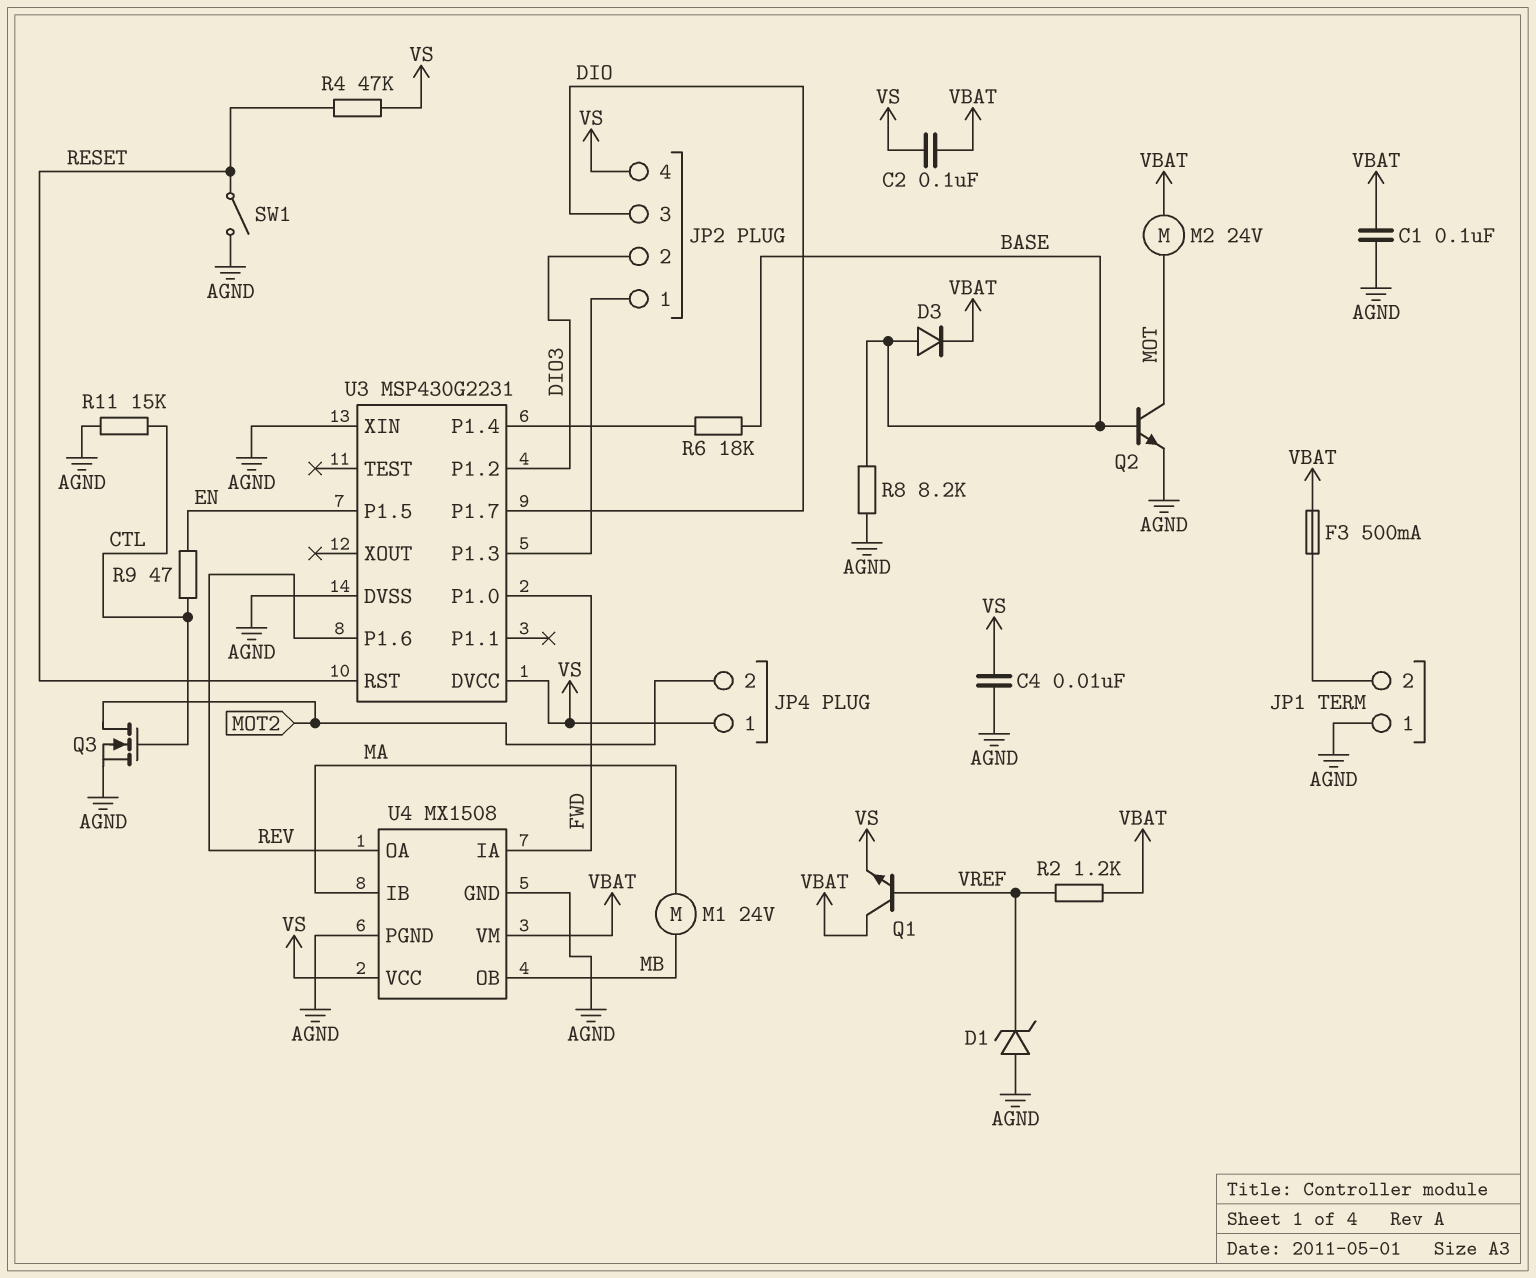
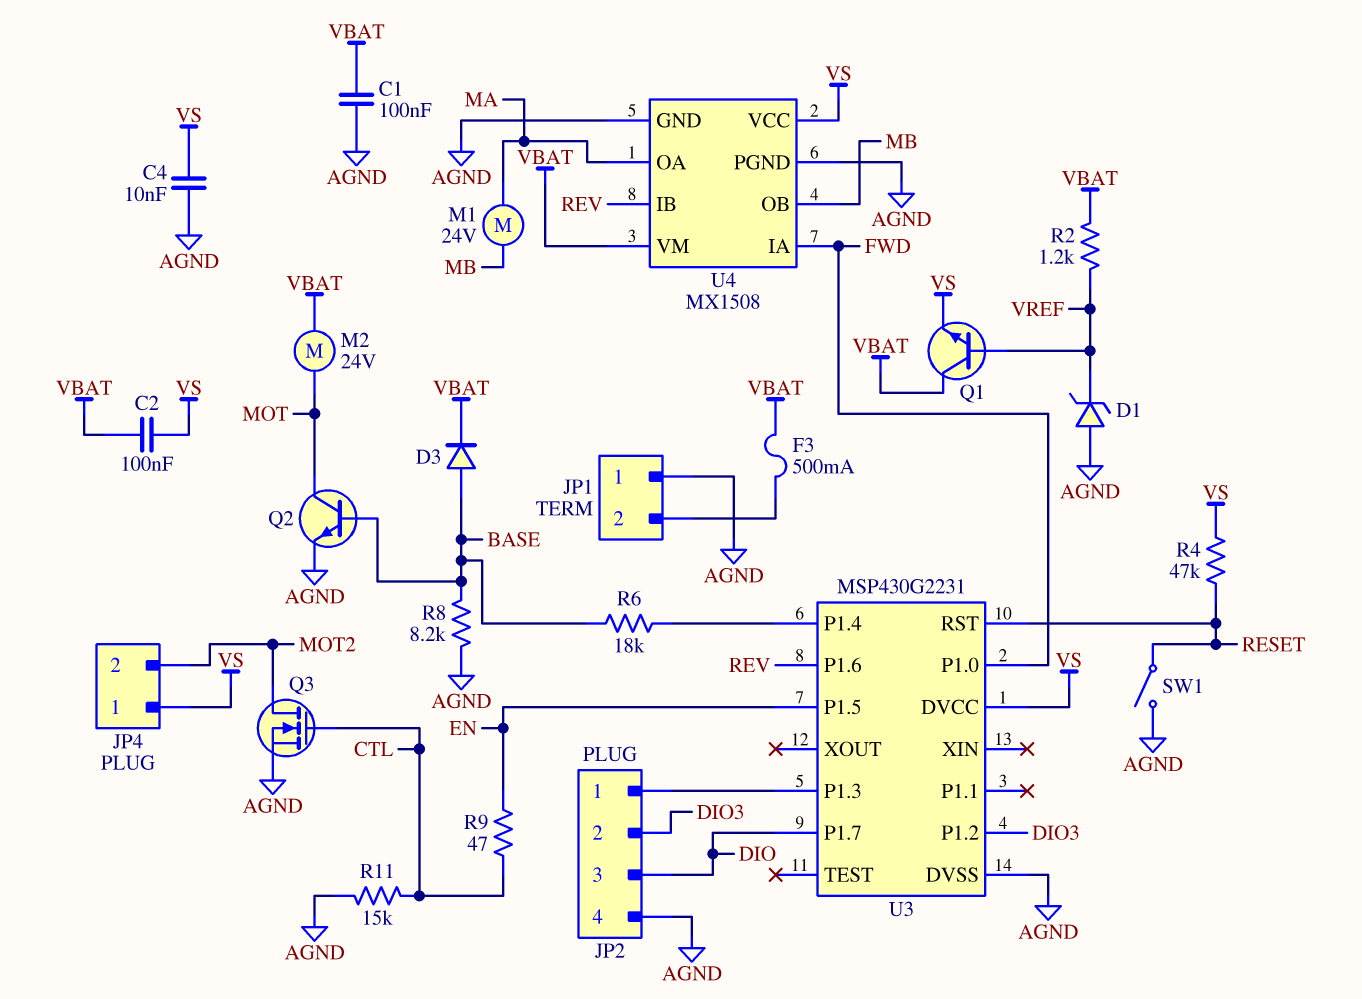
JP2 pin 4: VS -> AGND
U3 pin XIN: AGND -> none
U4 pin IB: MA -> REV
U4 pin OA: REV -> MA

